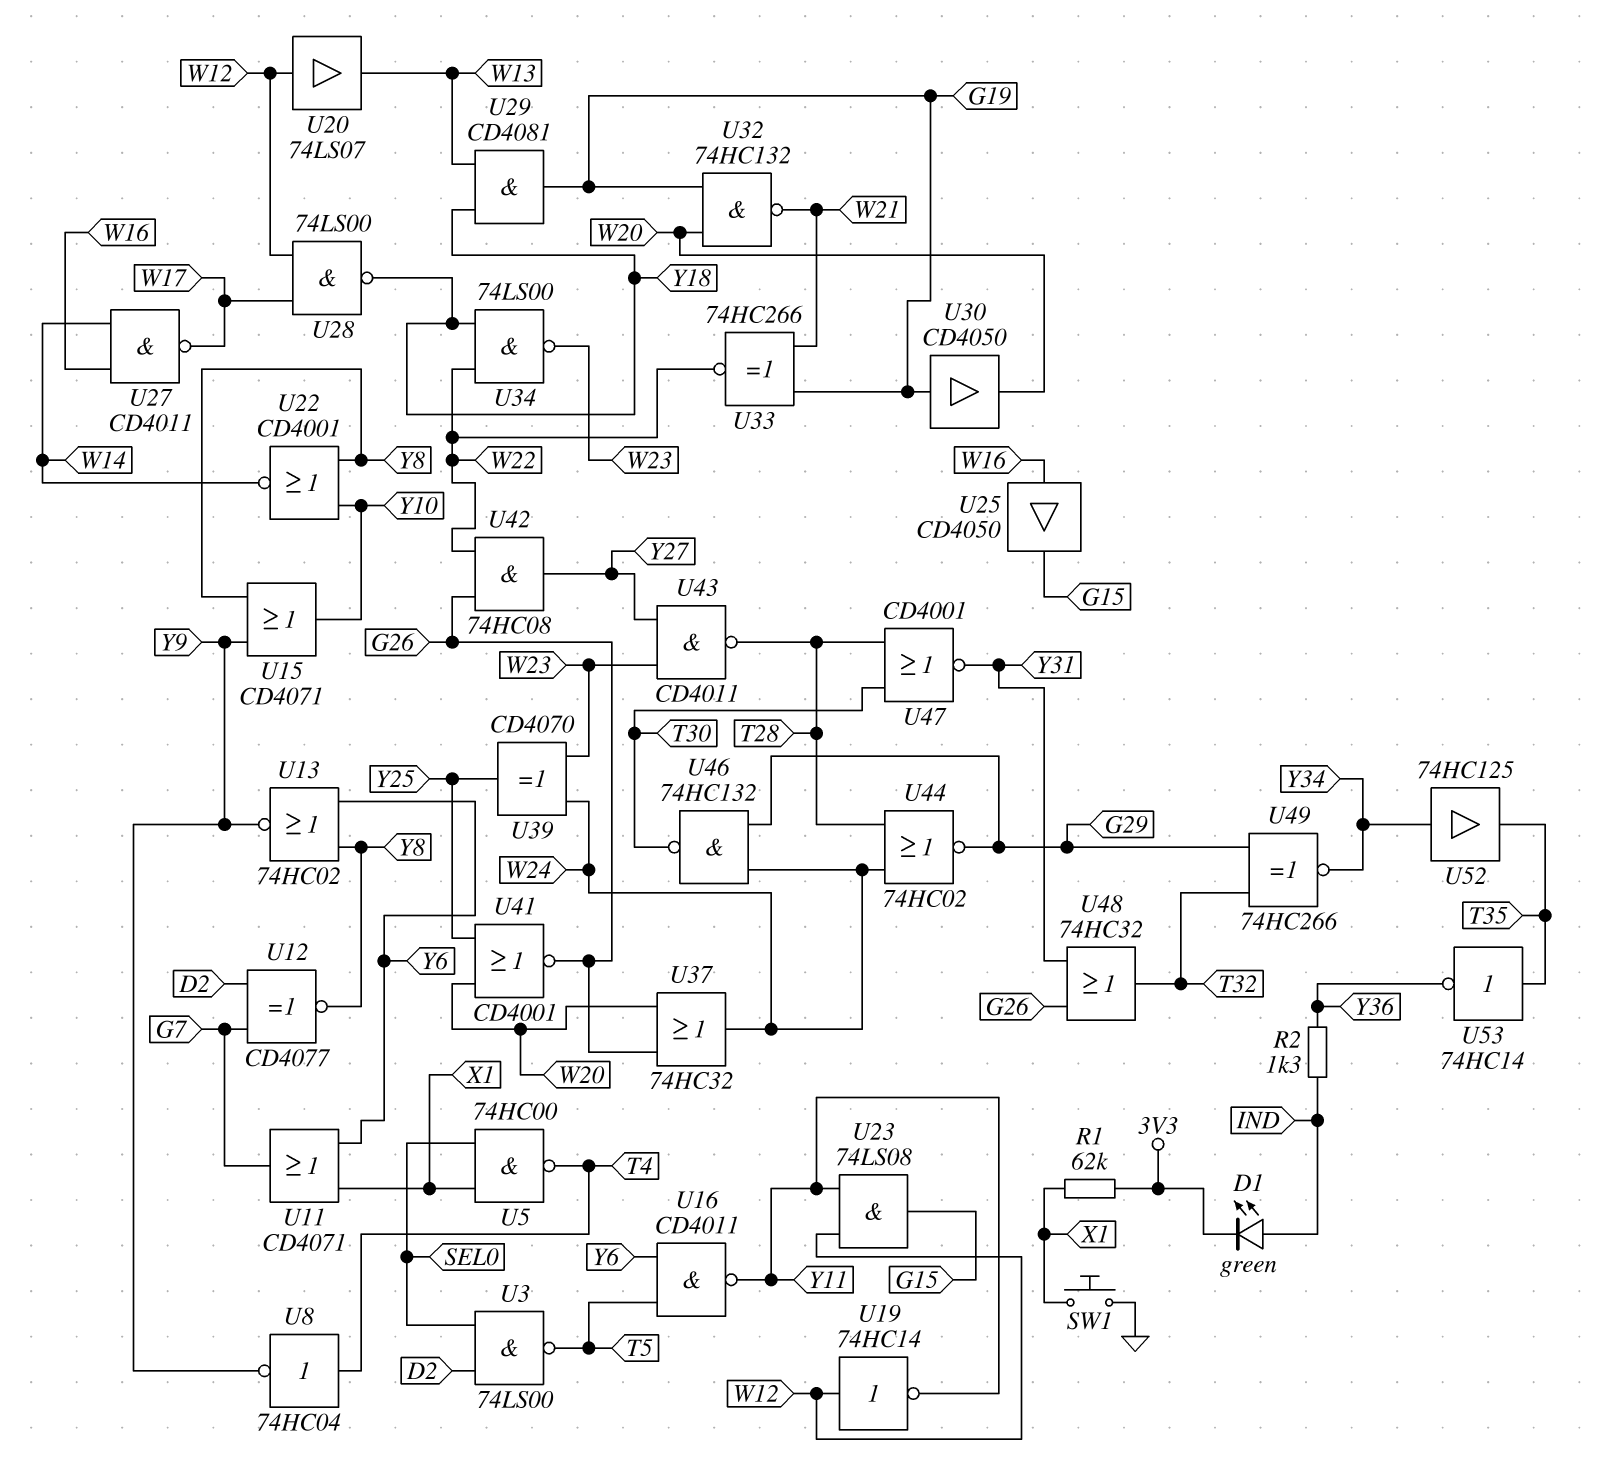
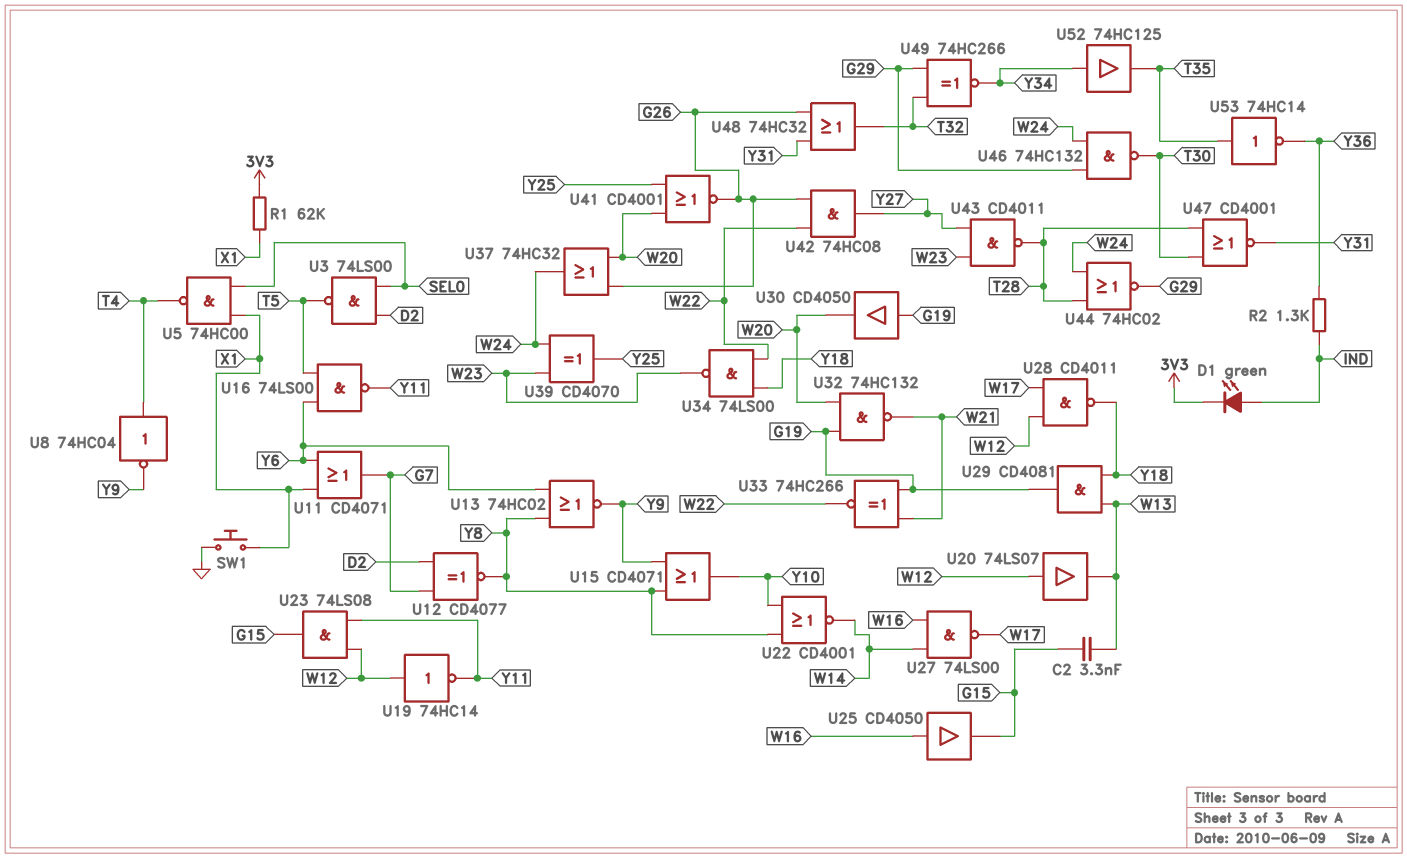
C2: none -> 3.3nF (G15, W13)
U16: NAND CD4011 (in T5, in Y6, out Y11) -> NAND 74LS00 (in T5, in Y6, out Y11)
U27: NAND CD4011 (in W14, in W16, out W17) -> NAND 74LS00 (in W14, in W16, out W17)
U28: NAND 74LS00 (in W12, in W17, out Y18) -> NAND CD4011 (in W12, in W17, out Y18)

